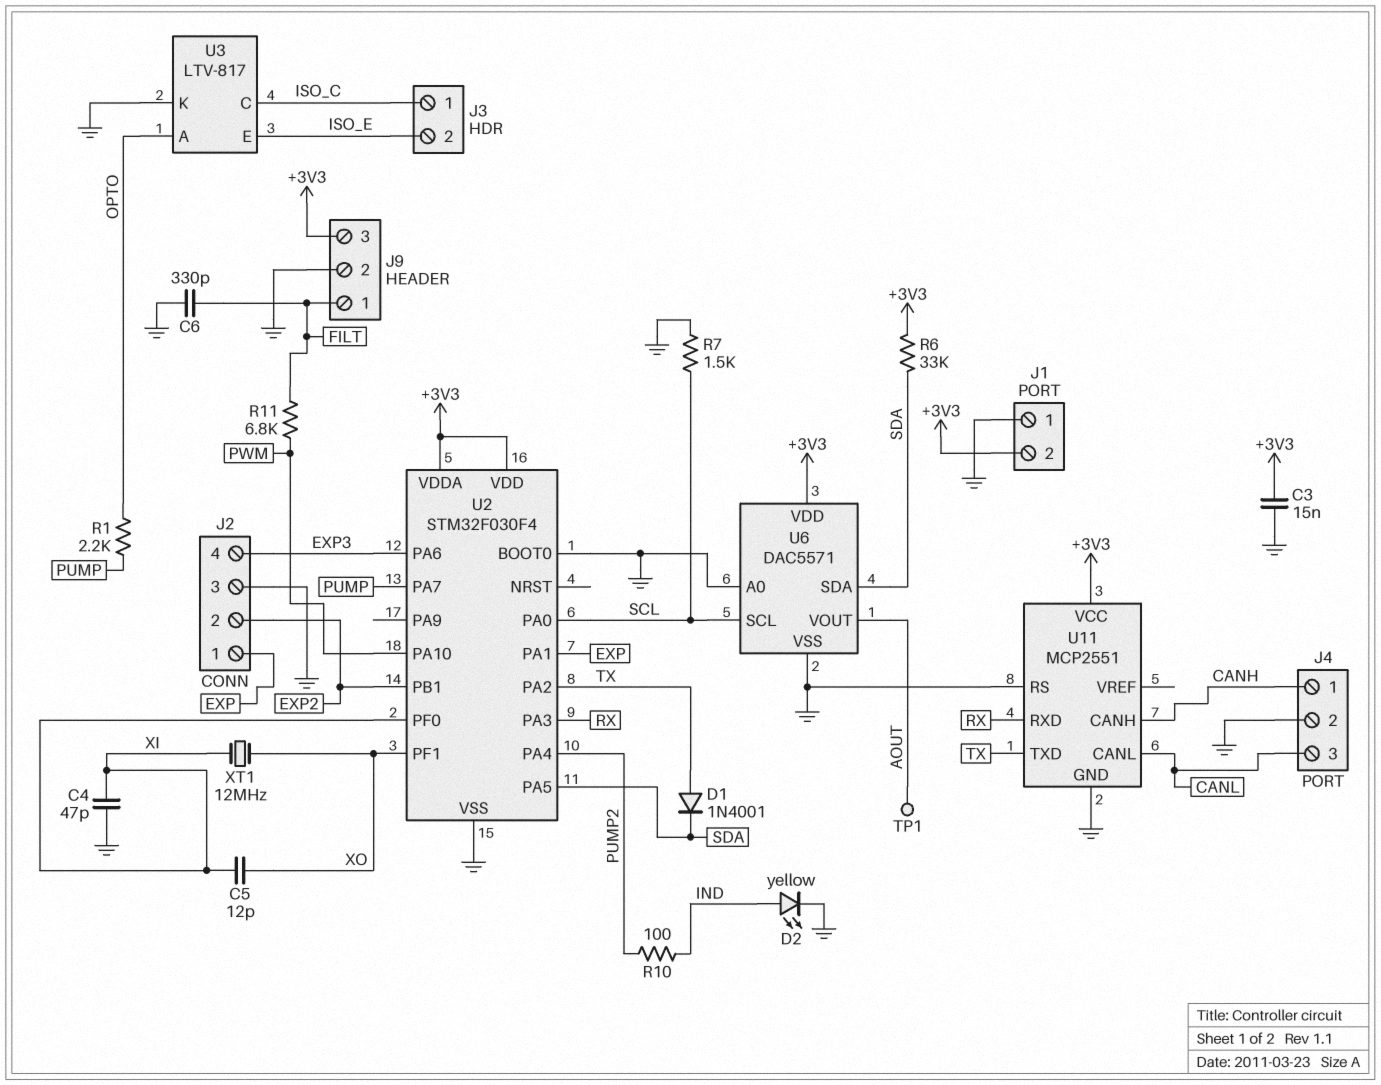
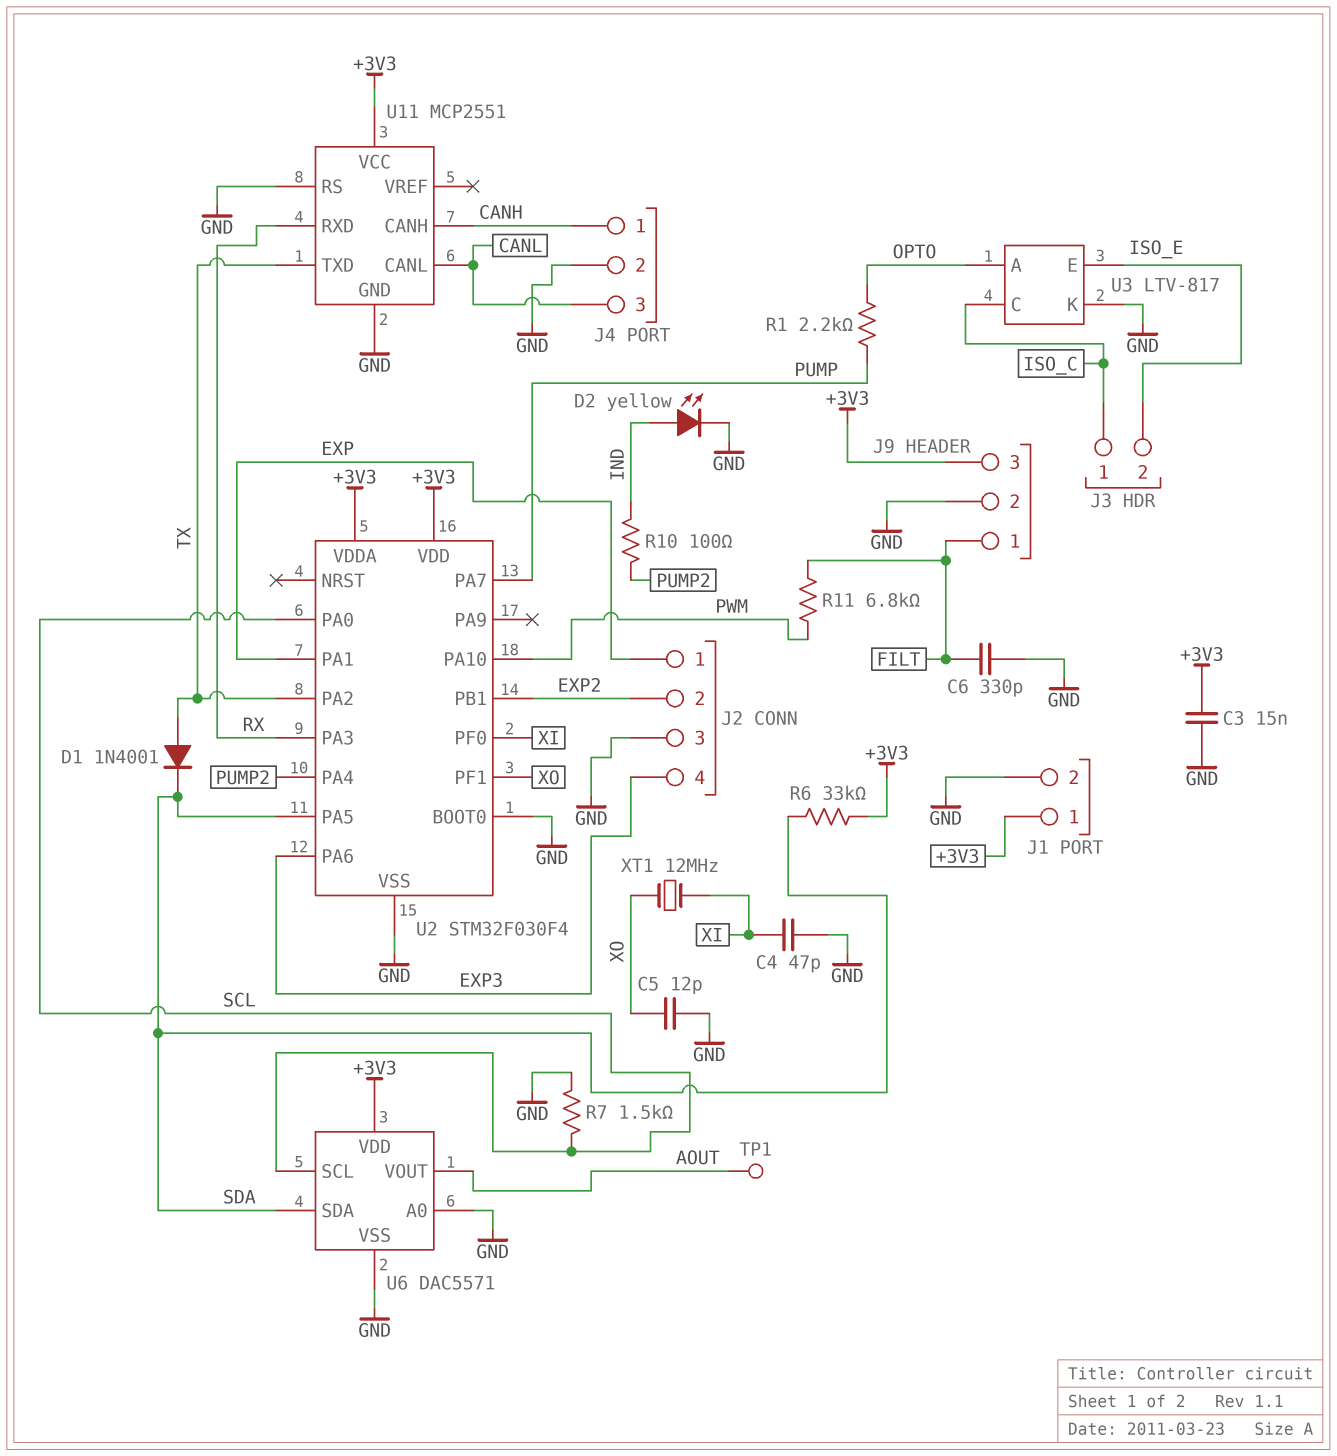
C5: 12pF (XI, XO) -> 12pF (GND, XO)
J1 pin 1: GND -> +3V3
J1 pin 2: +3V3 -> GND

